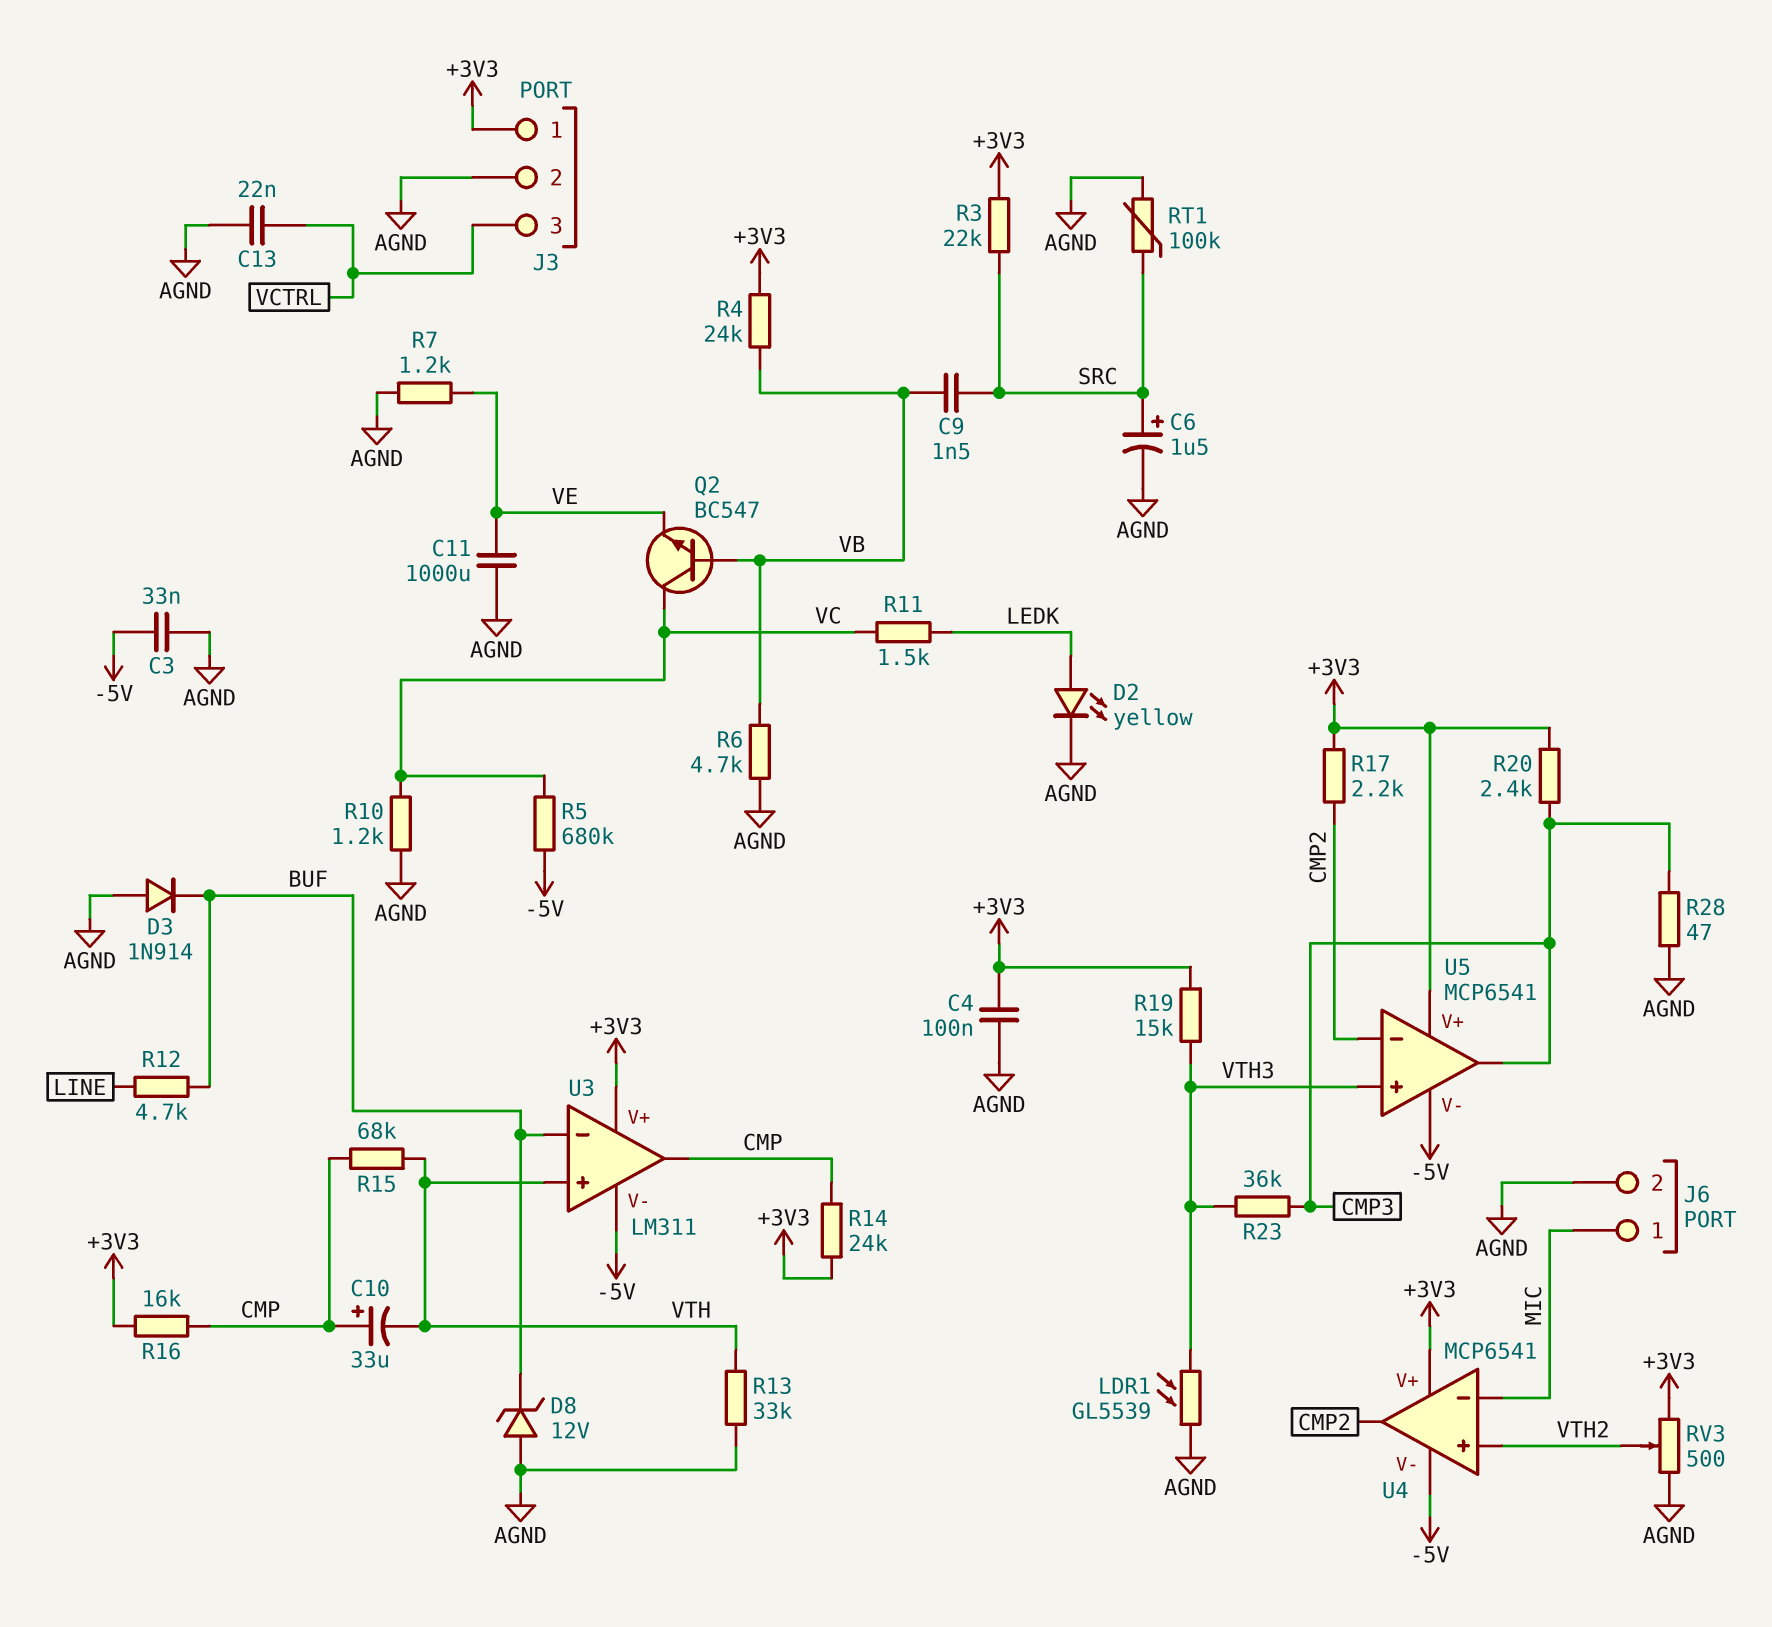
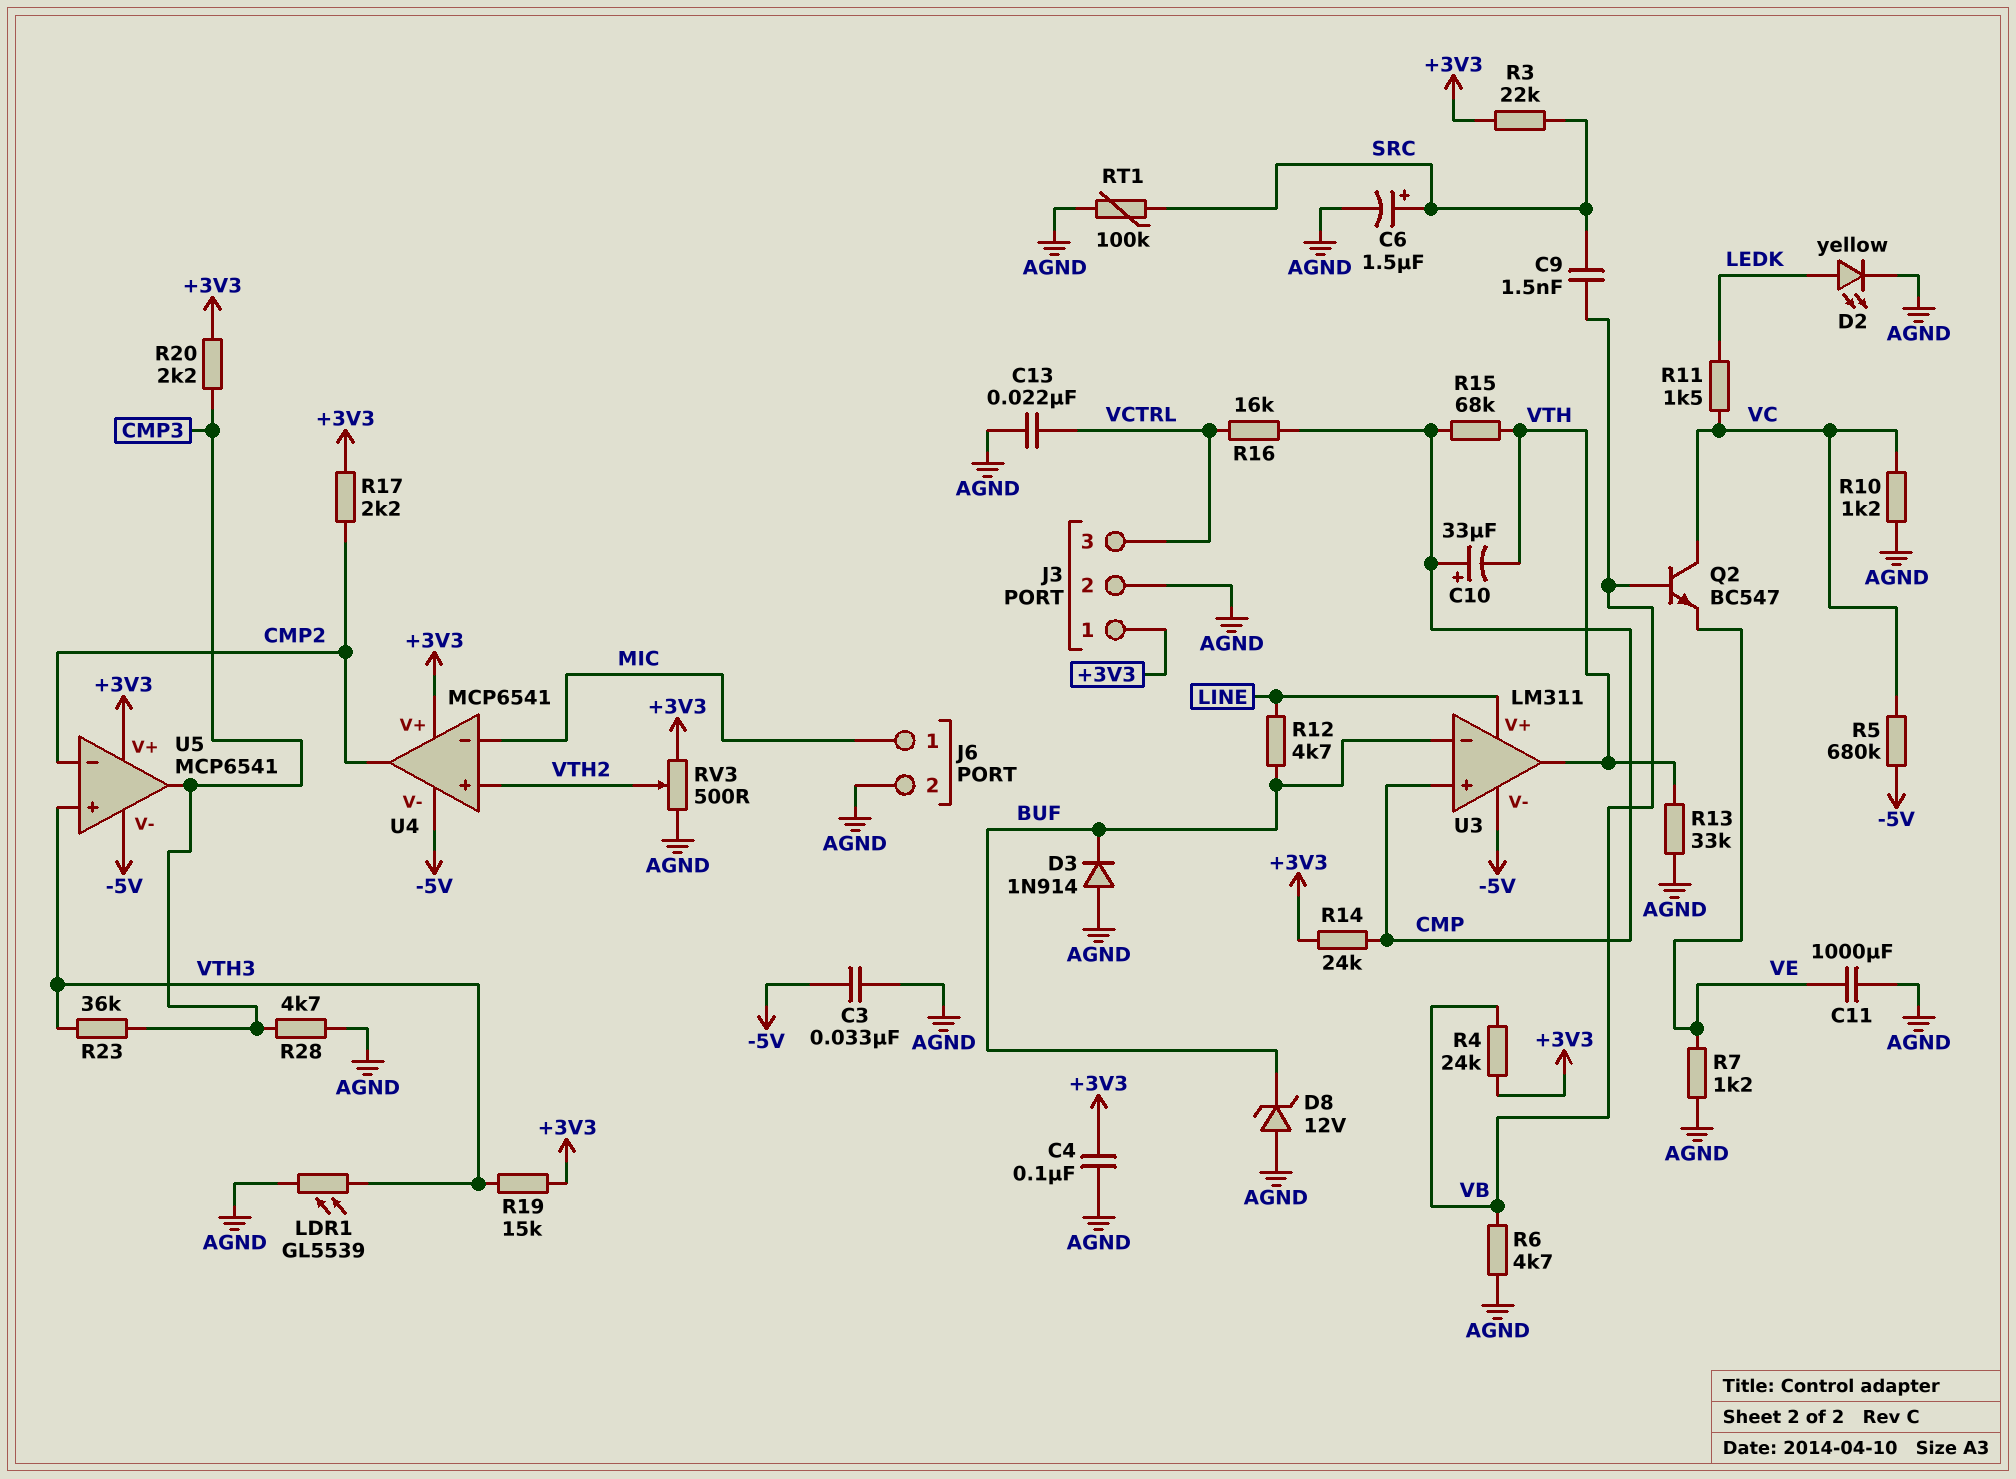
R16: 16k (+3V3, CMP) -> 16k (CMP, VCTRL)
R20: 2.4k (+3V3, CMP3) -> 2.2k (+3V3, CMP3)
R28: 47 (AGND, CMP3) -> 4.7k (AGND, CMP3)
U3 pin V+: +3V3 -> LINE
U3 pin in+: VTH -> CMP
U3 pin out: CMP -> VTH

